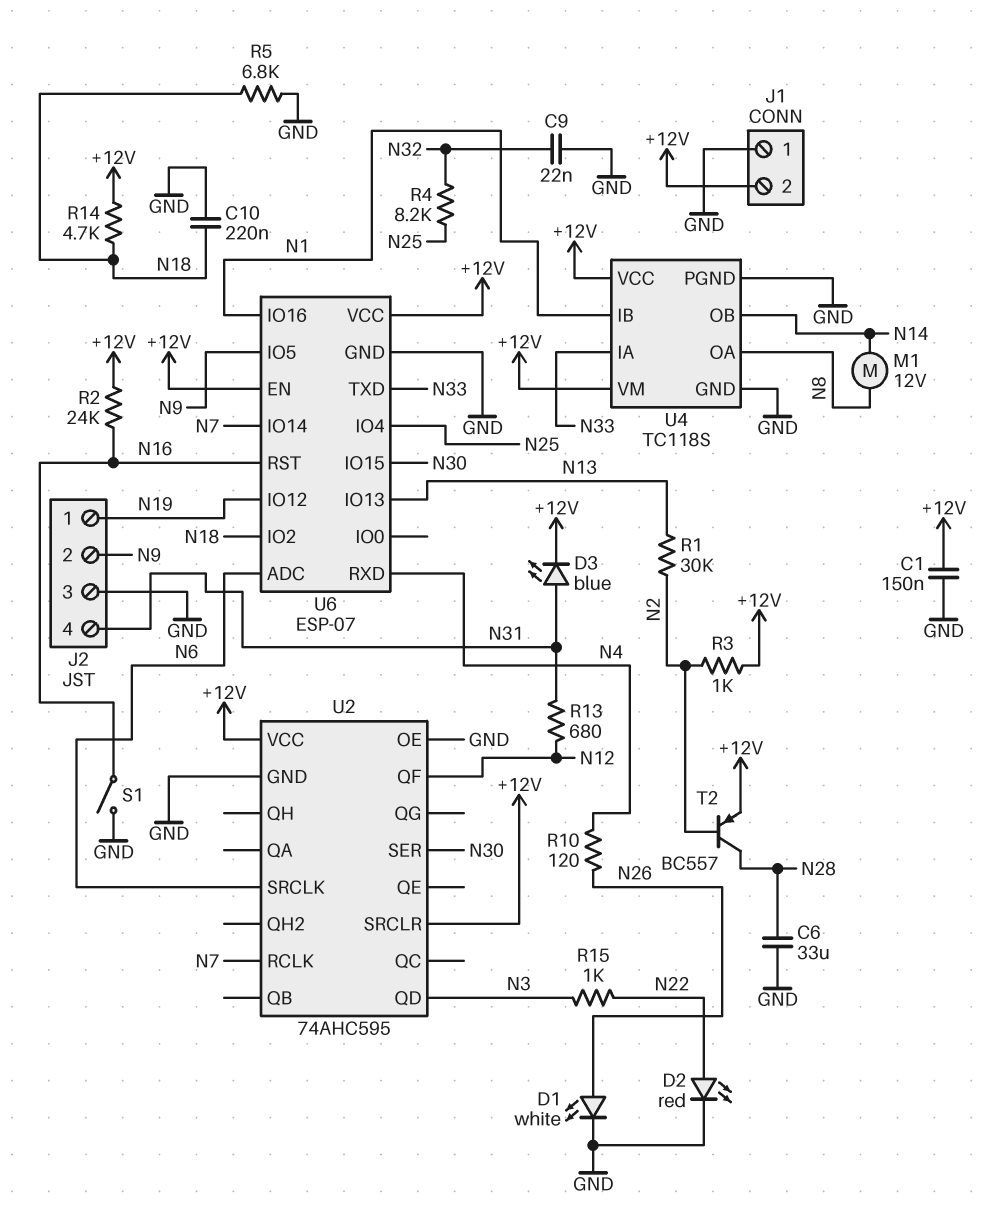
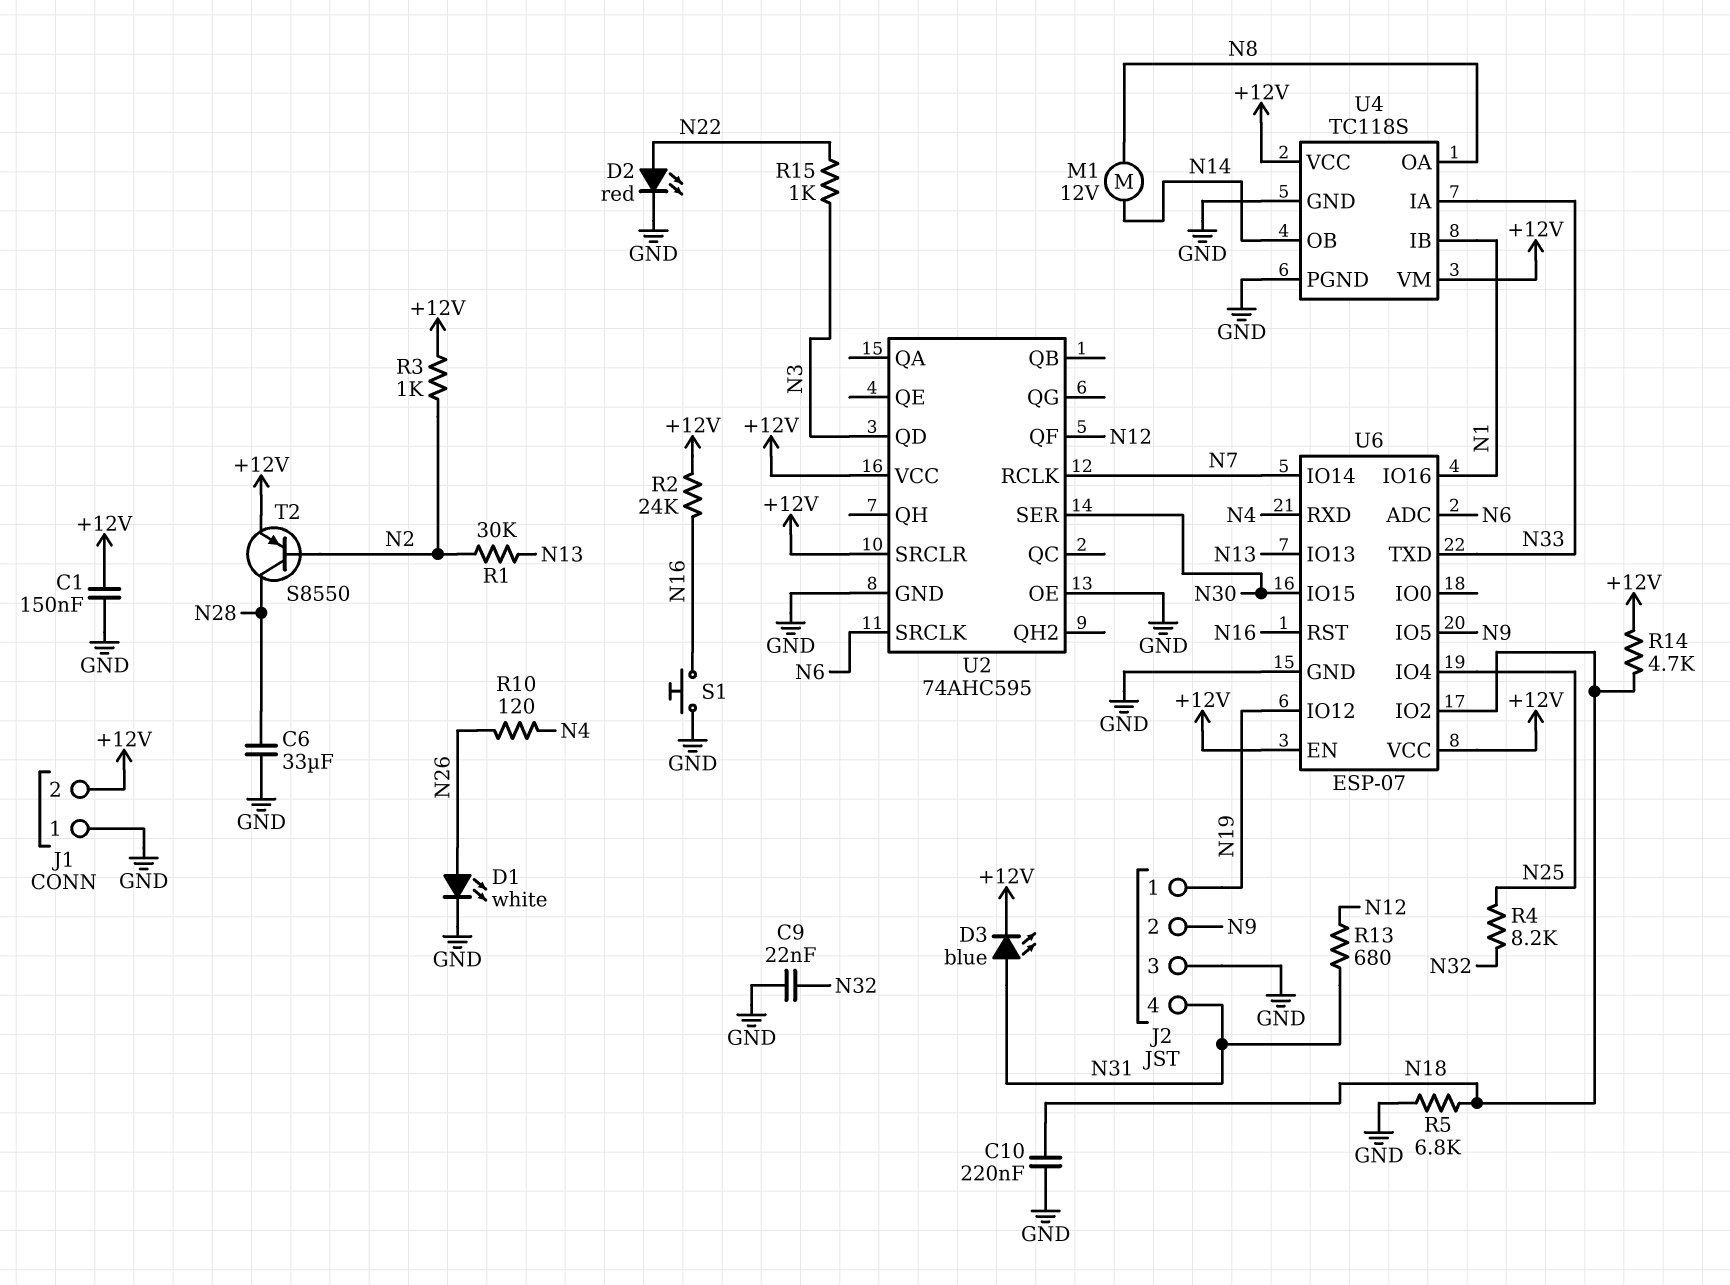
S1: switch (GND, N16) -> button (GND, N16)
T2: PNP BC557 (B N2, C N28, E +12V) -> PNP S8550 (B N2, C N28, E +12V)

